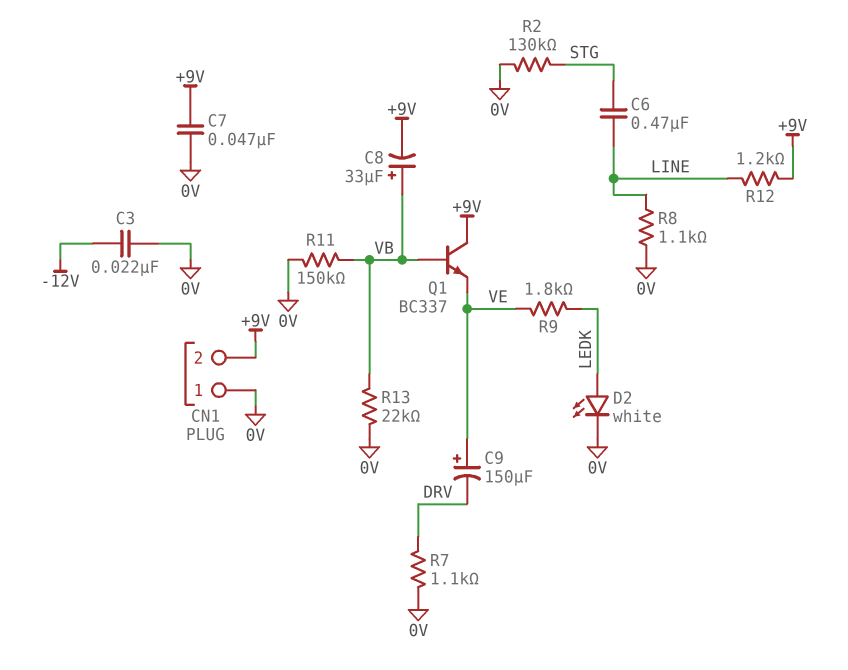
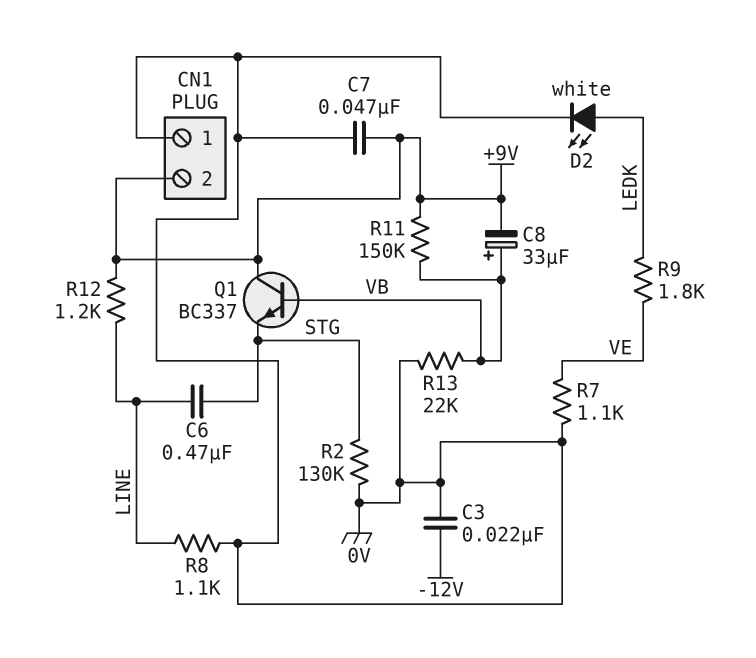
C9: 150uF (plus VE, minus DRV) -> none
Q1: NPN BC337 (B VB, C +9V, E VE) -> NPN BC337 (B VB, C +9V, E STG)
R7: 1.1k (0V, DRV) -> 1.1k (0V, VE)
R11: 150k (0V, VB) -> 150k (+9V, VB)

